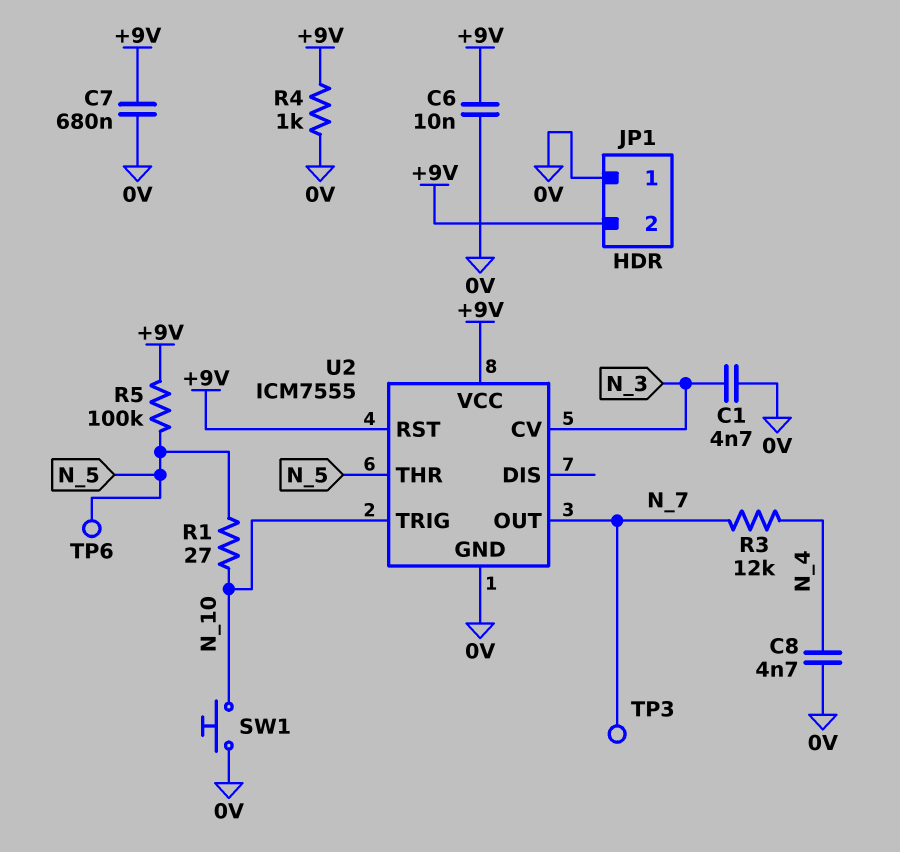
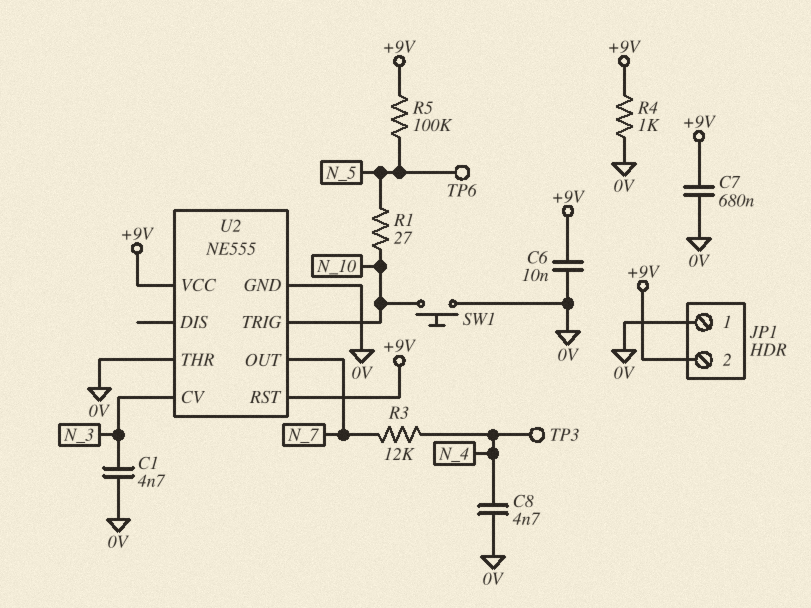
TP3: test point (N_7) -> test point (N_4)
U2: ICM7555 -> NE555
U2 pin THR: N_5 -> 0V

